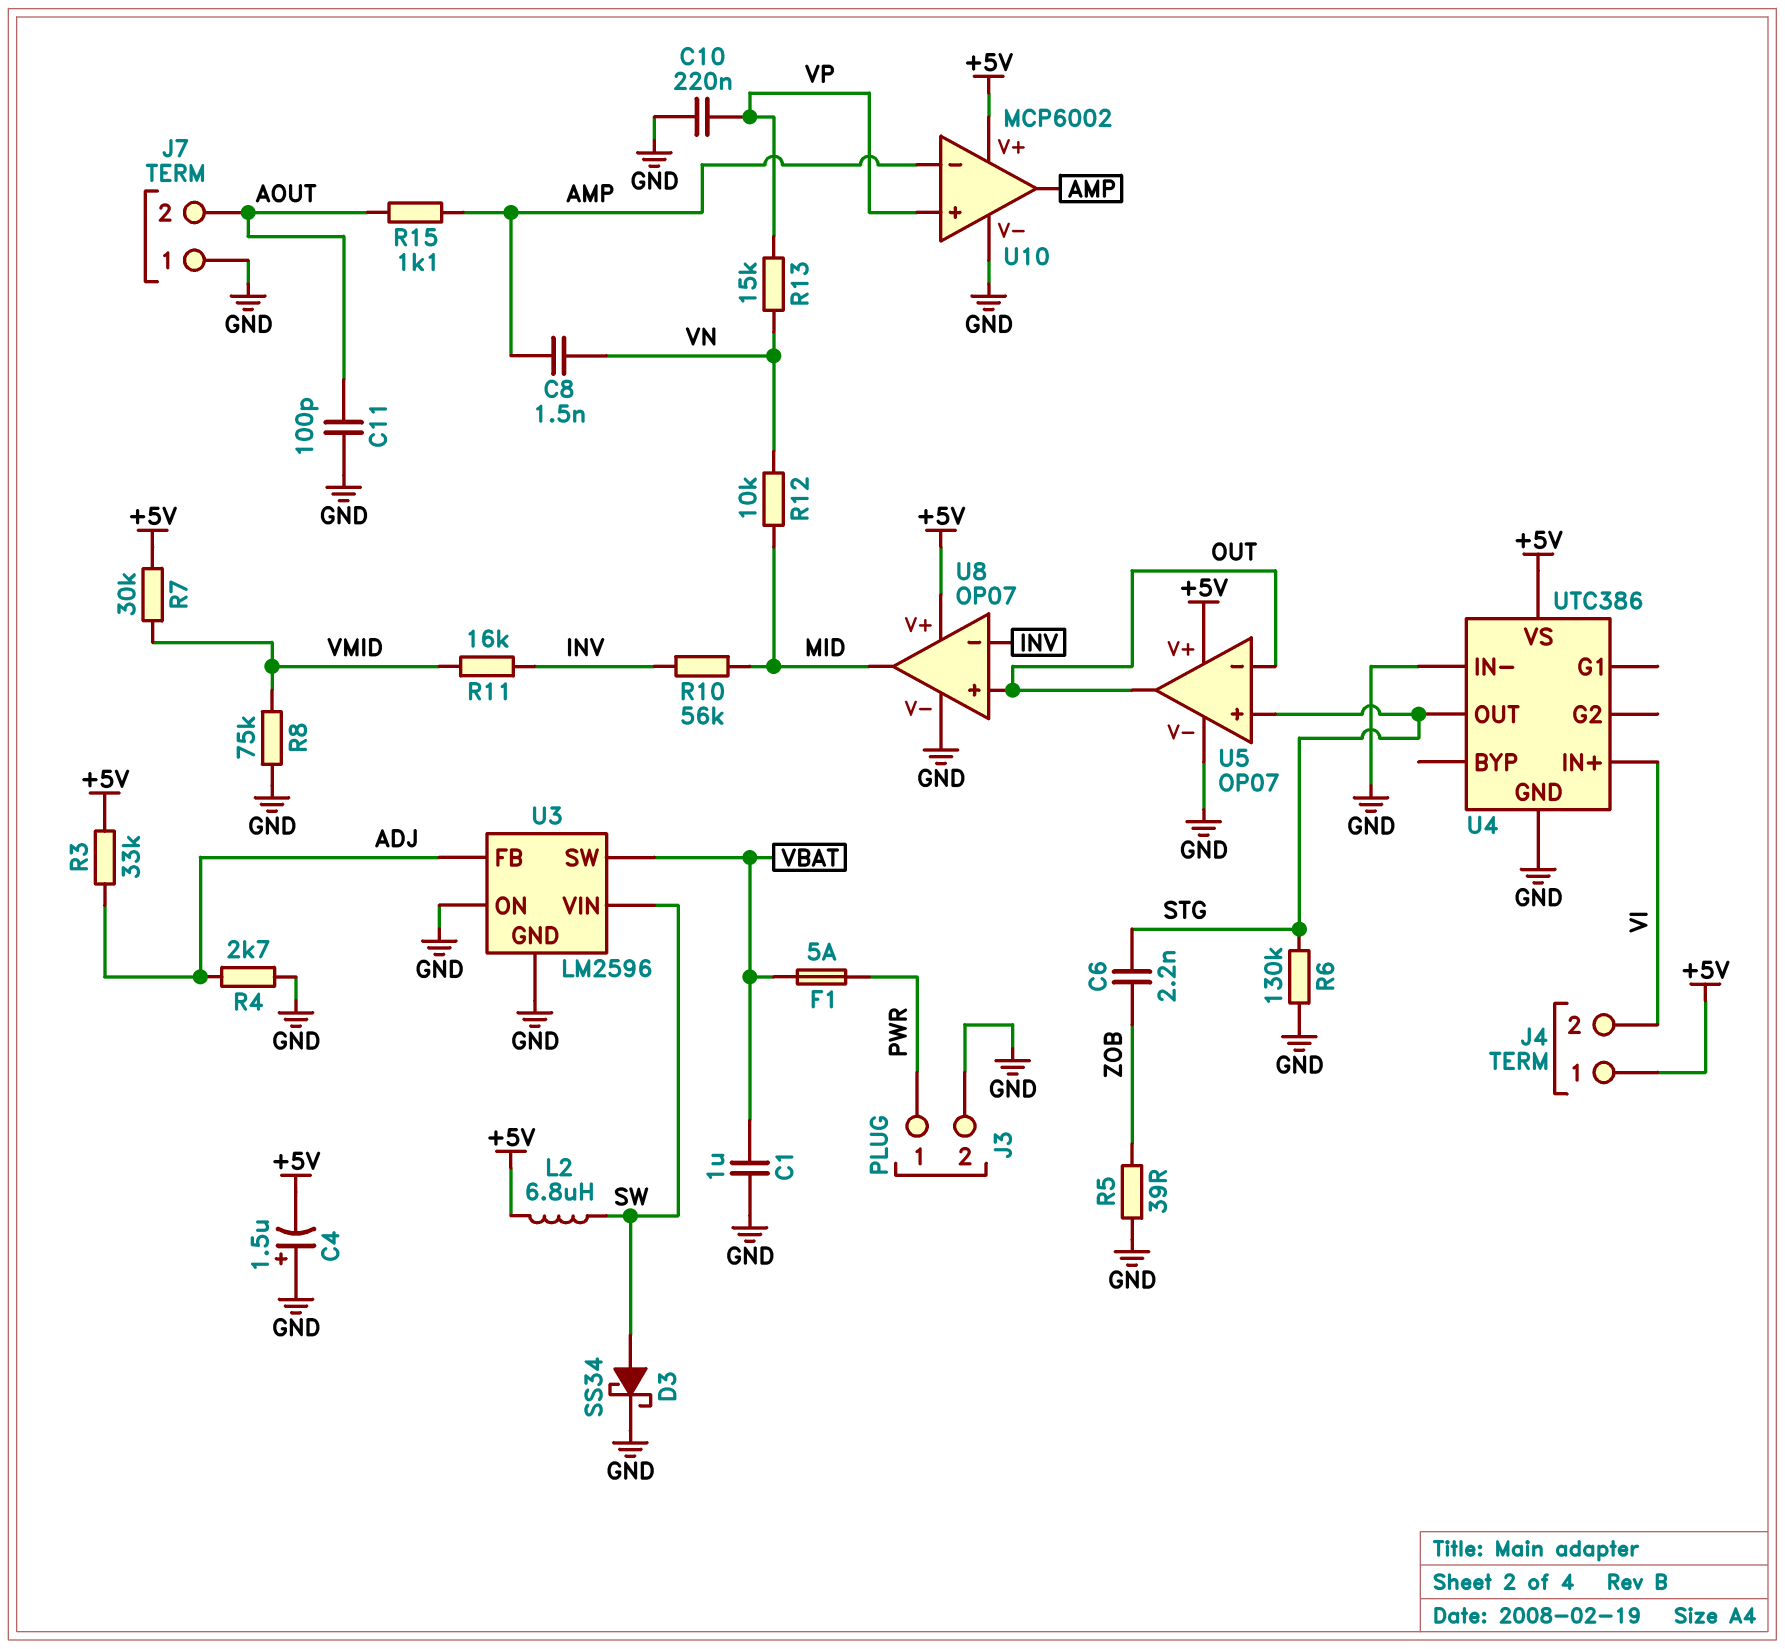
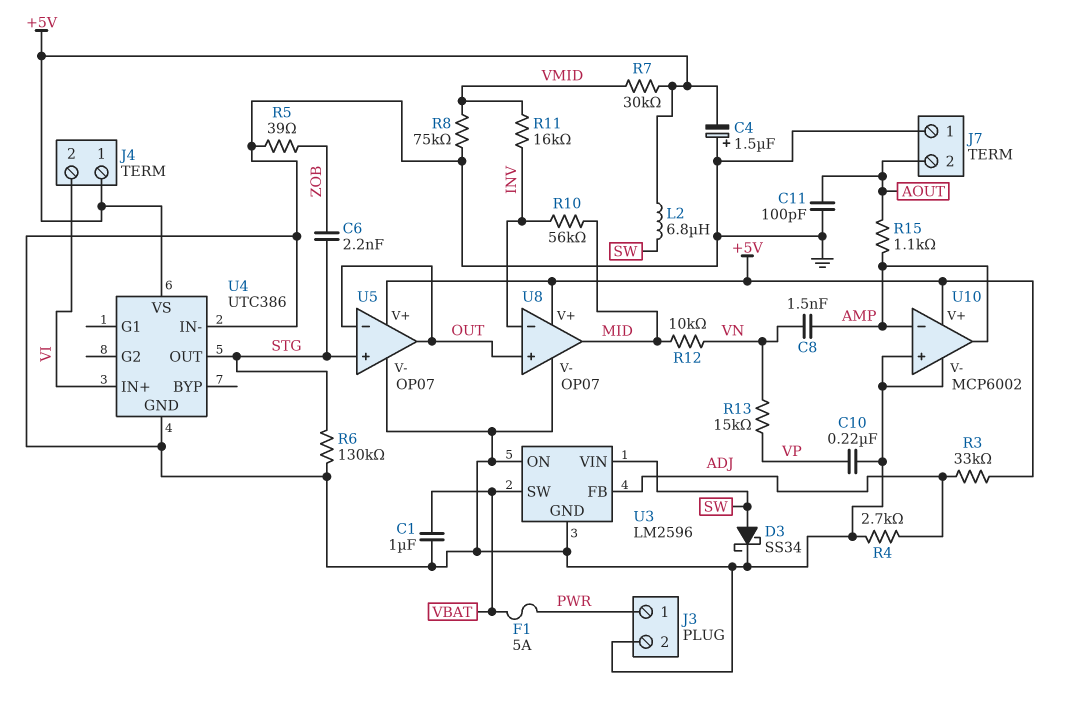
U10 pin in+: VP -> GND

